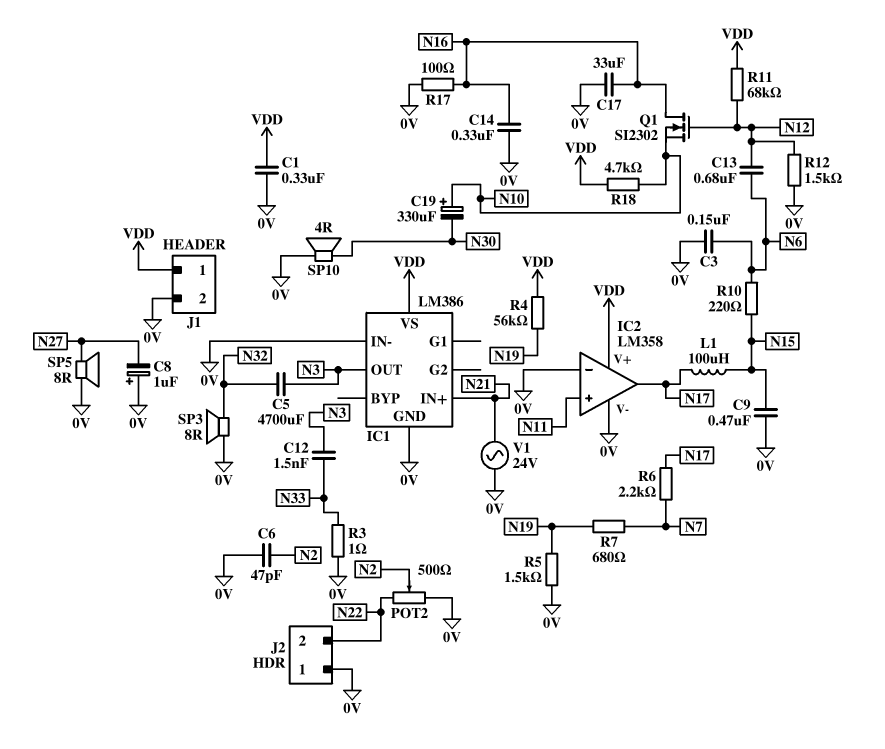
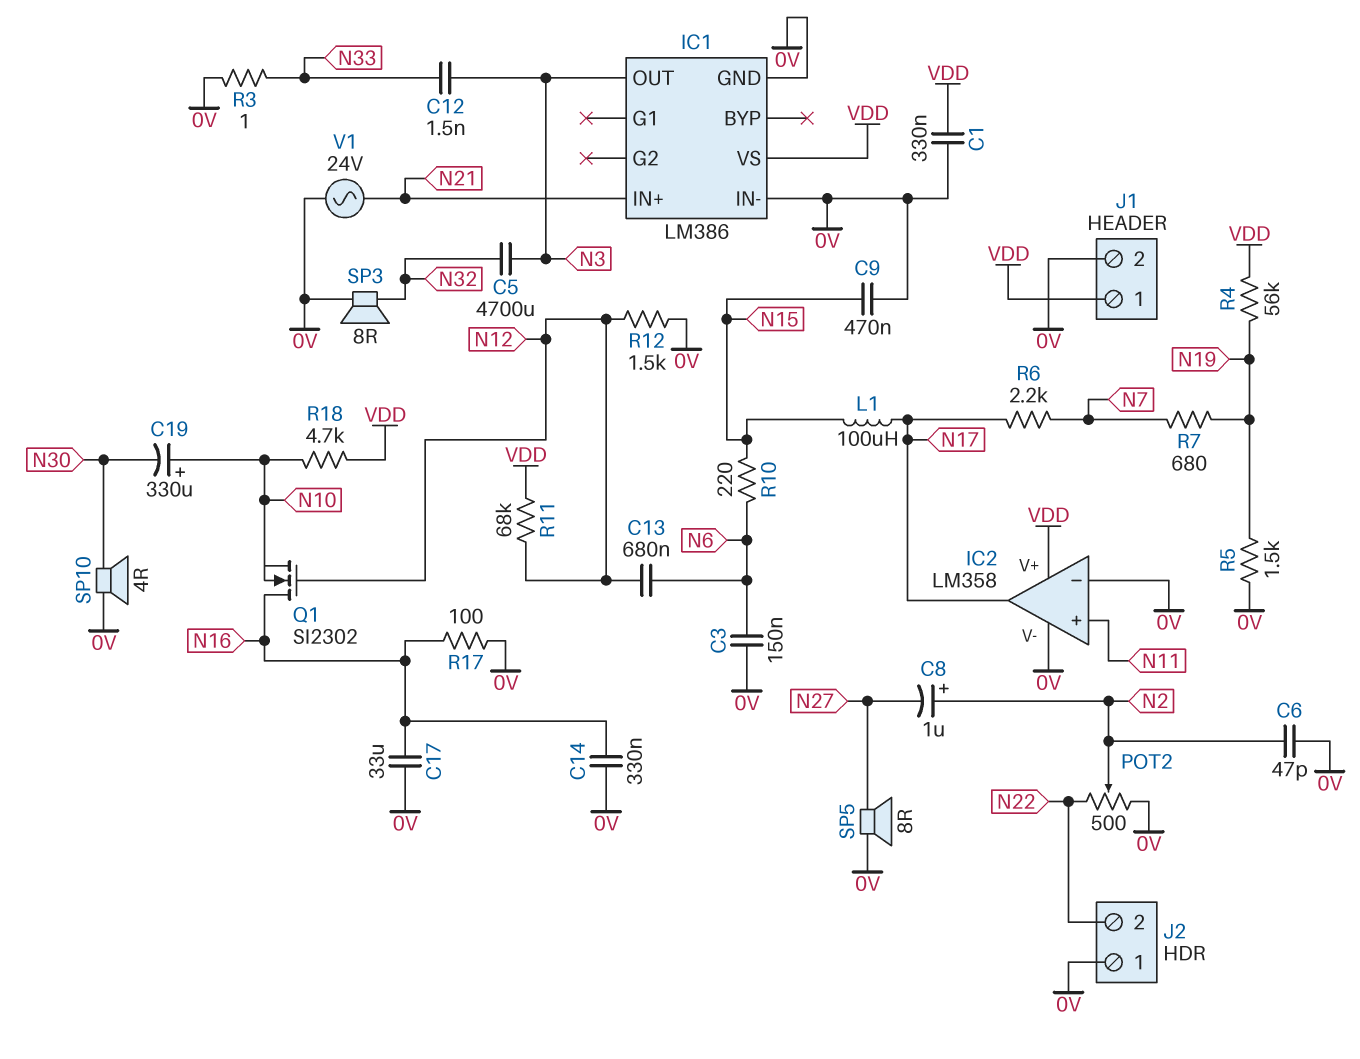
C8: 1uF (plus 0V, minus N27) -> 1uF (plus N2, minus N27)

